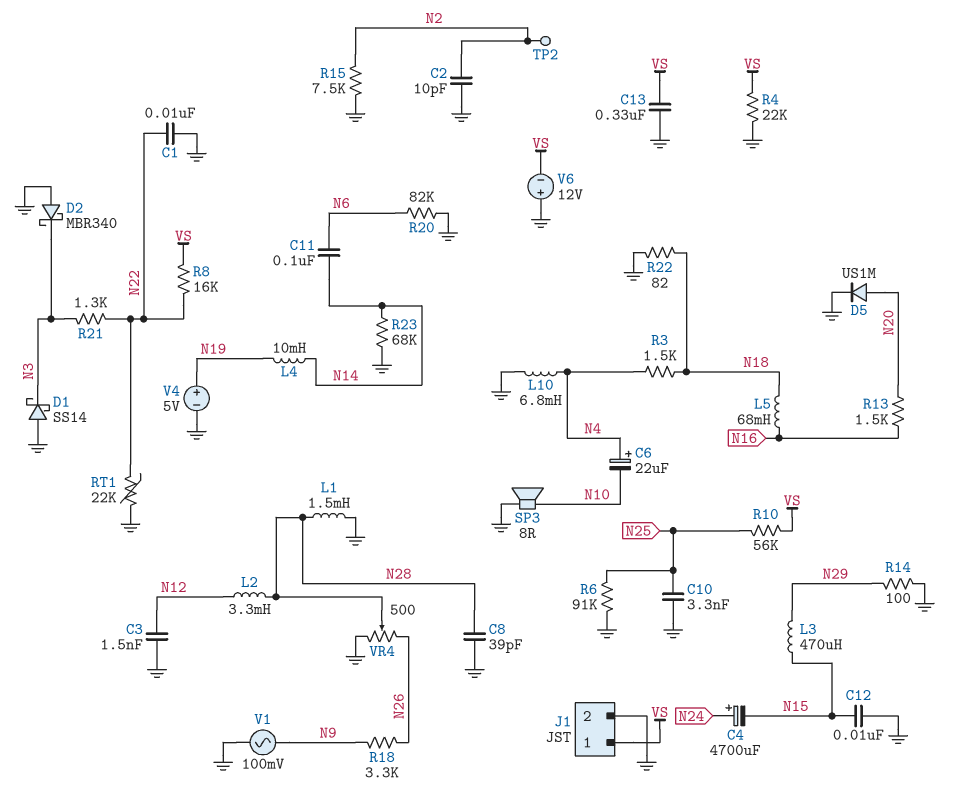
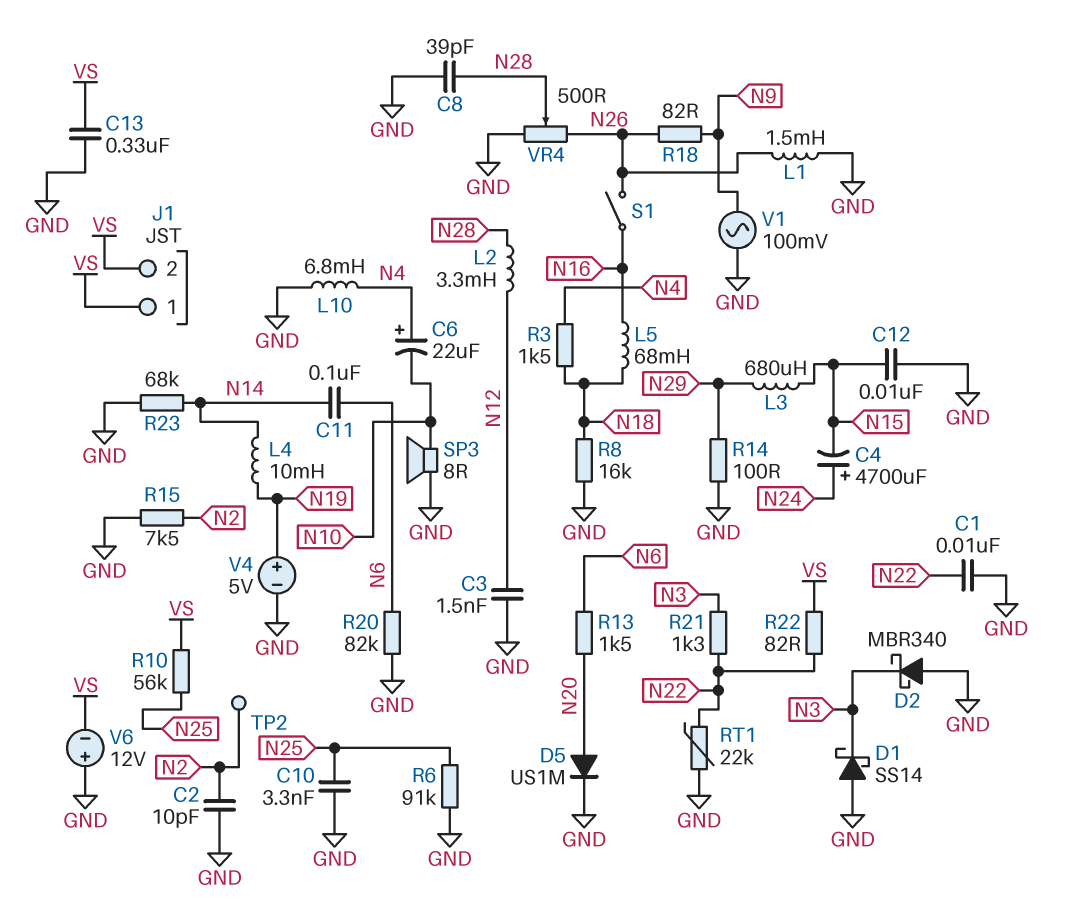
J1 pin 2: GND -> VS
L1: 1.5mH (GND, N28) -> 1.5mH (GND, N26)
L3: 470uH (N15, N29) -> 680uH (N15, N29)
R4: 22k (GND, VS) -> none
R8: 16k (N22, VS) -> 16k (GND, N18)
R13: 1.5k (N16, N20) -> 1.5k (N6, N20)
R18: 3.3k (N9, N26) -> 82 (N9, N26)
R22: 82 (GND, N18) -> 82 (N22, VS)
S1: none -> switch (N16, N26)

